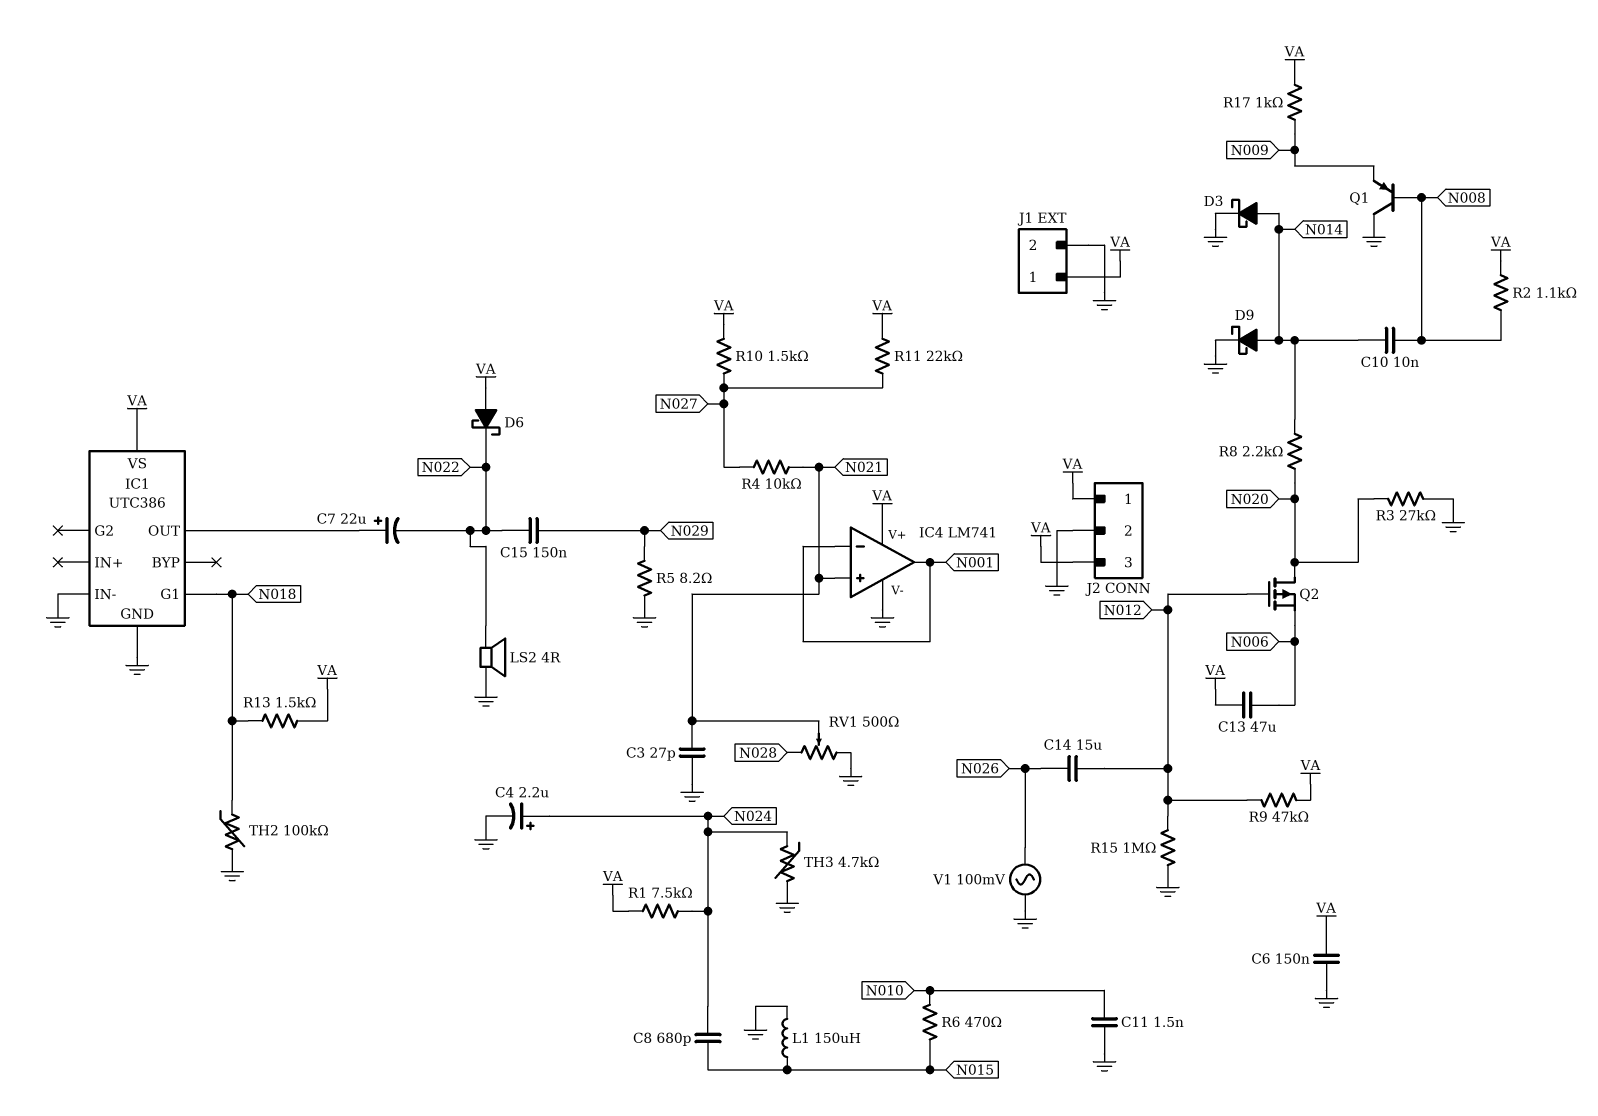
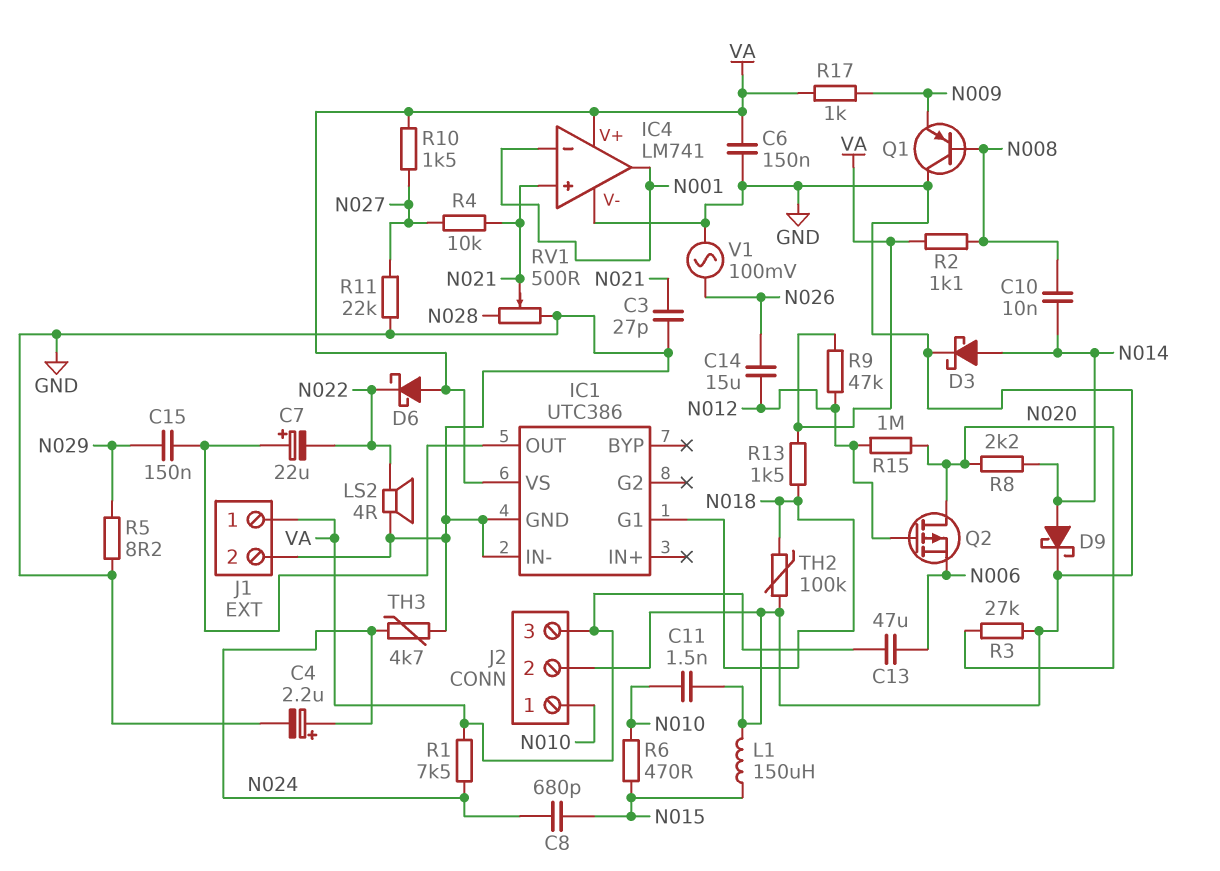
C15: 150nF (N022, N029) -> 150nF (IC1/OUT, N029)
J2 pin 1: VA -> N010
R11: 22k (N027, VA) -> 22k (GND, N027)
R15: 1M (GND, N012) -> 1M (N012, N020)

